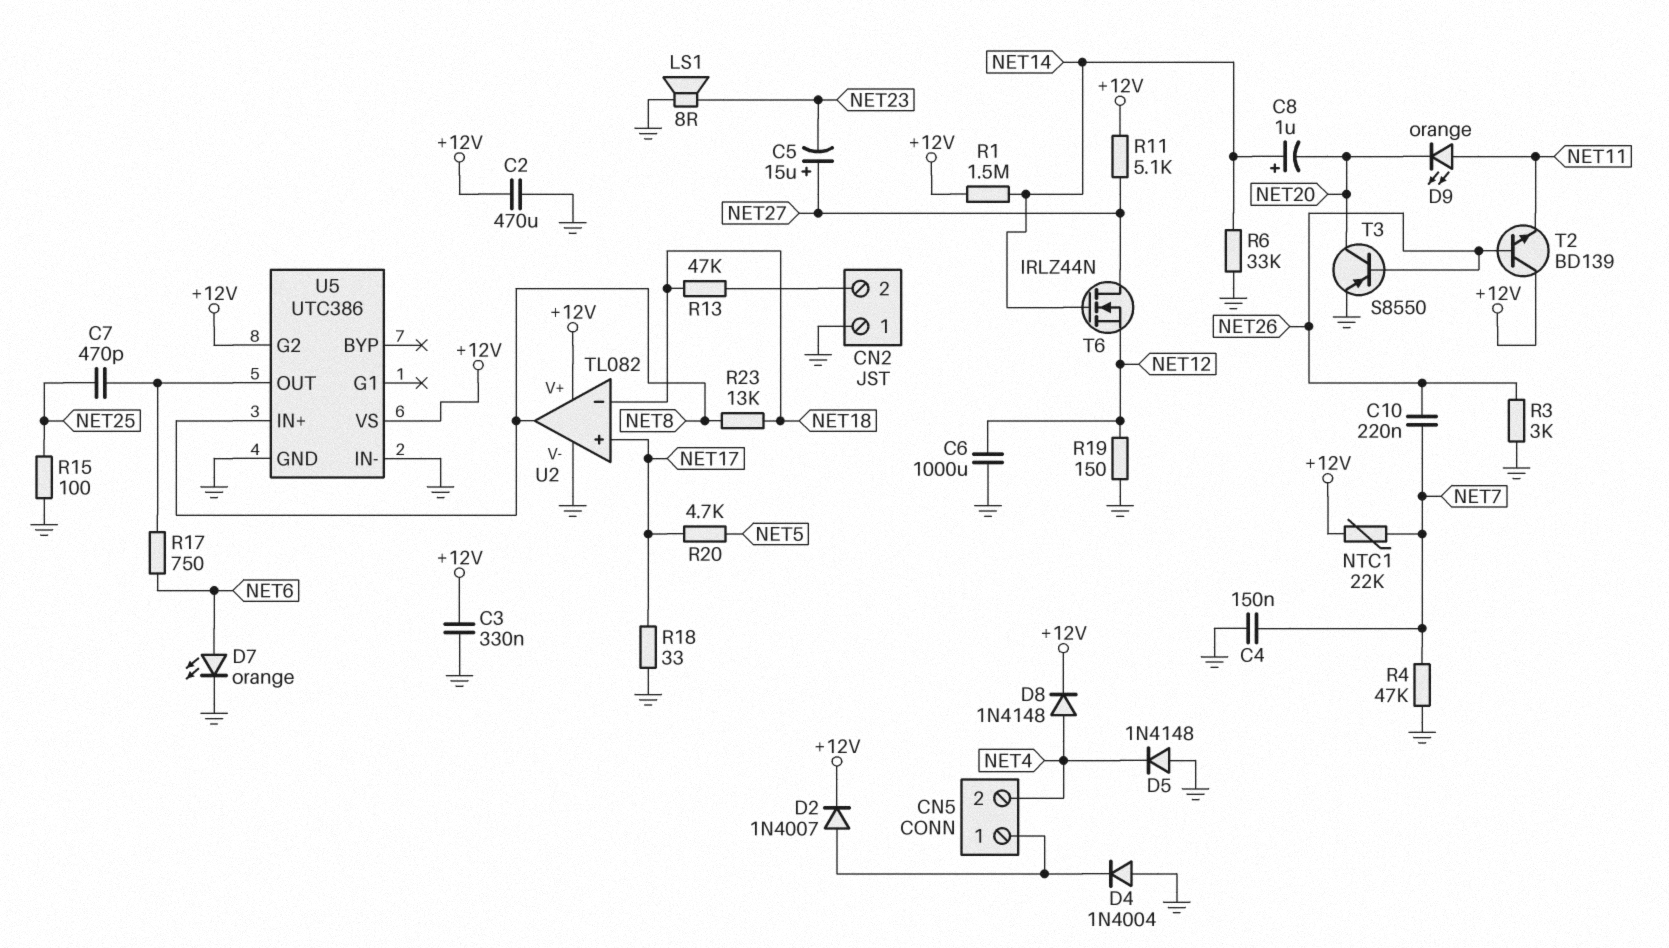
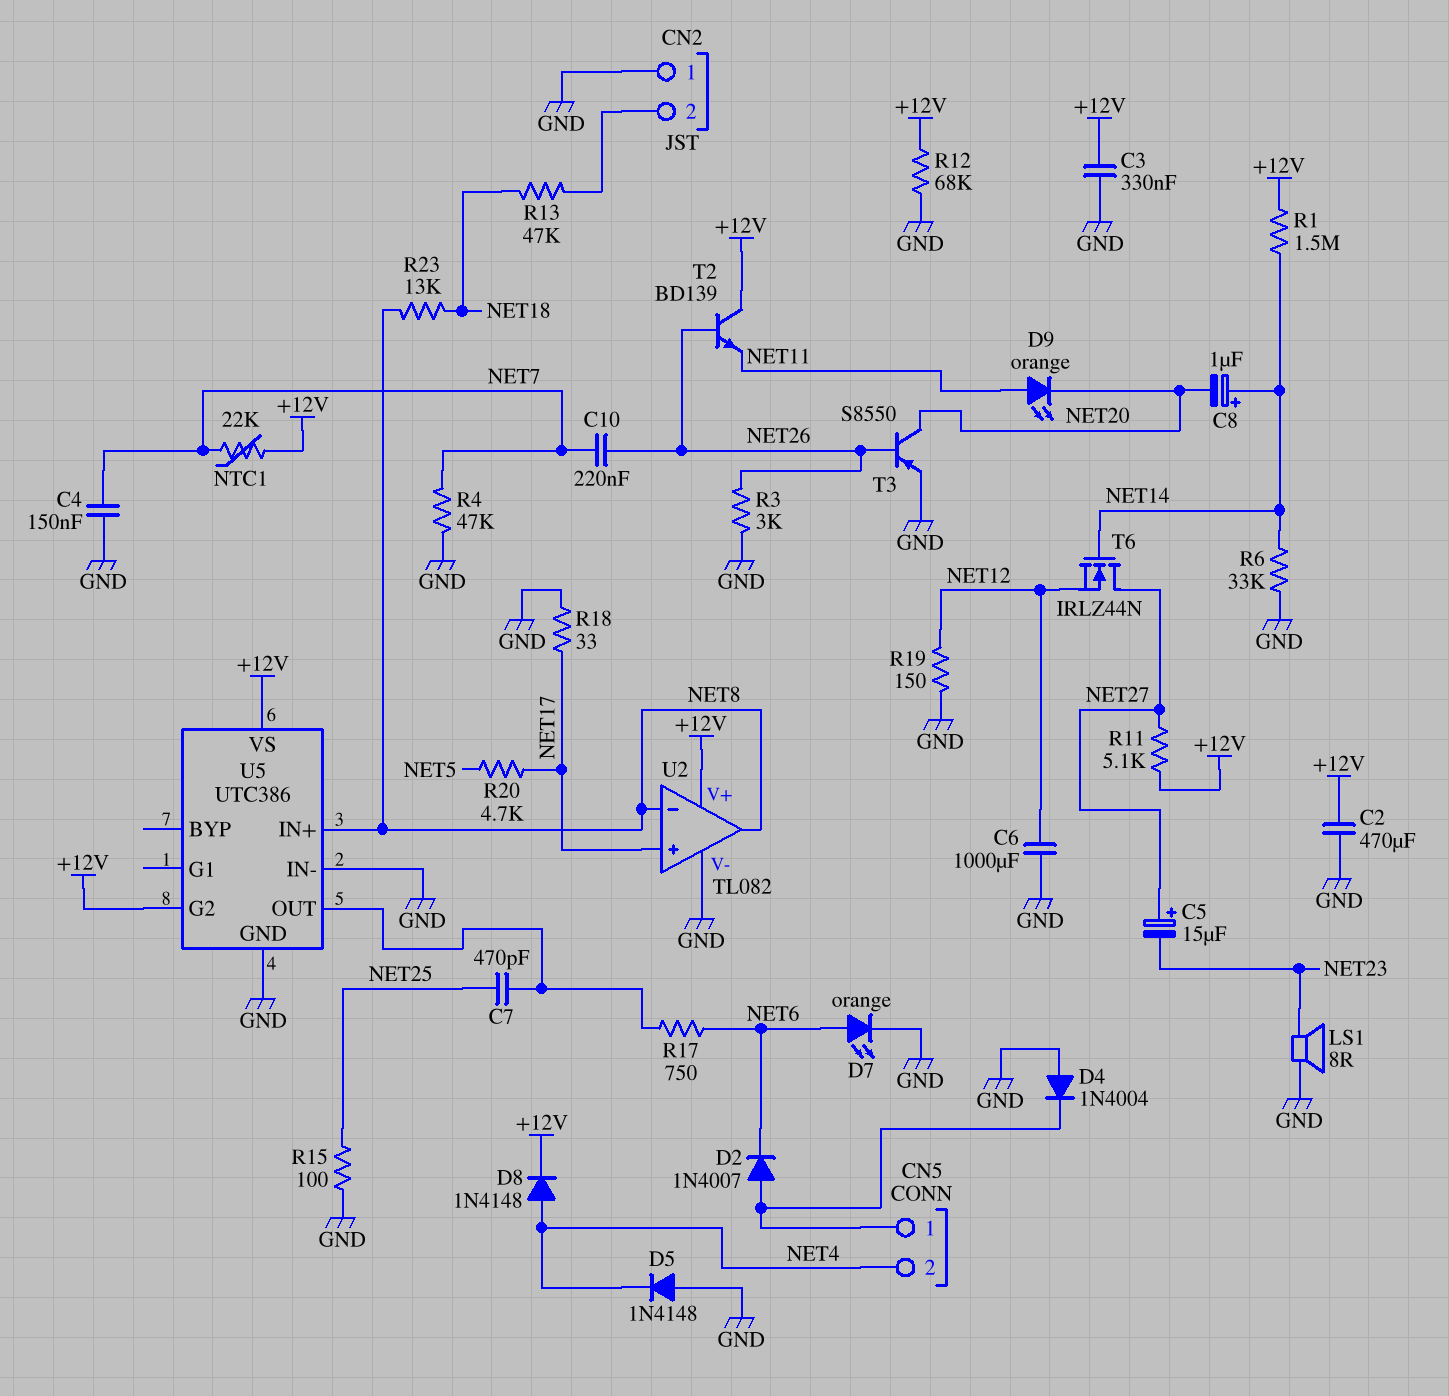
D2: diode 1N4007 (A CN5/1, K +12V) -> diode 1N4007 (A CN5/1, K NET6)
R12: none -> 68k (+12V, GND)
U2 pin in-: NET18 -> NET8

